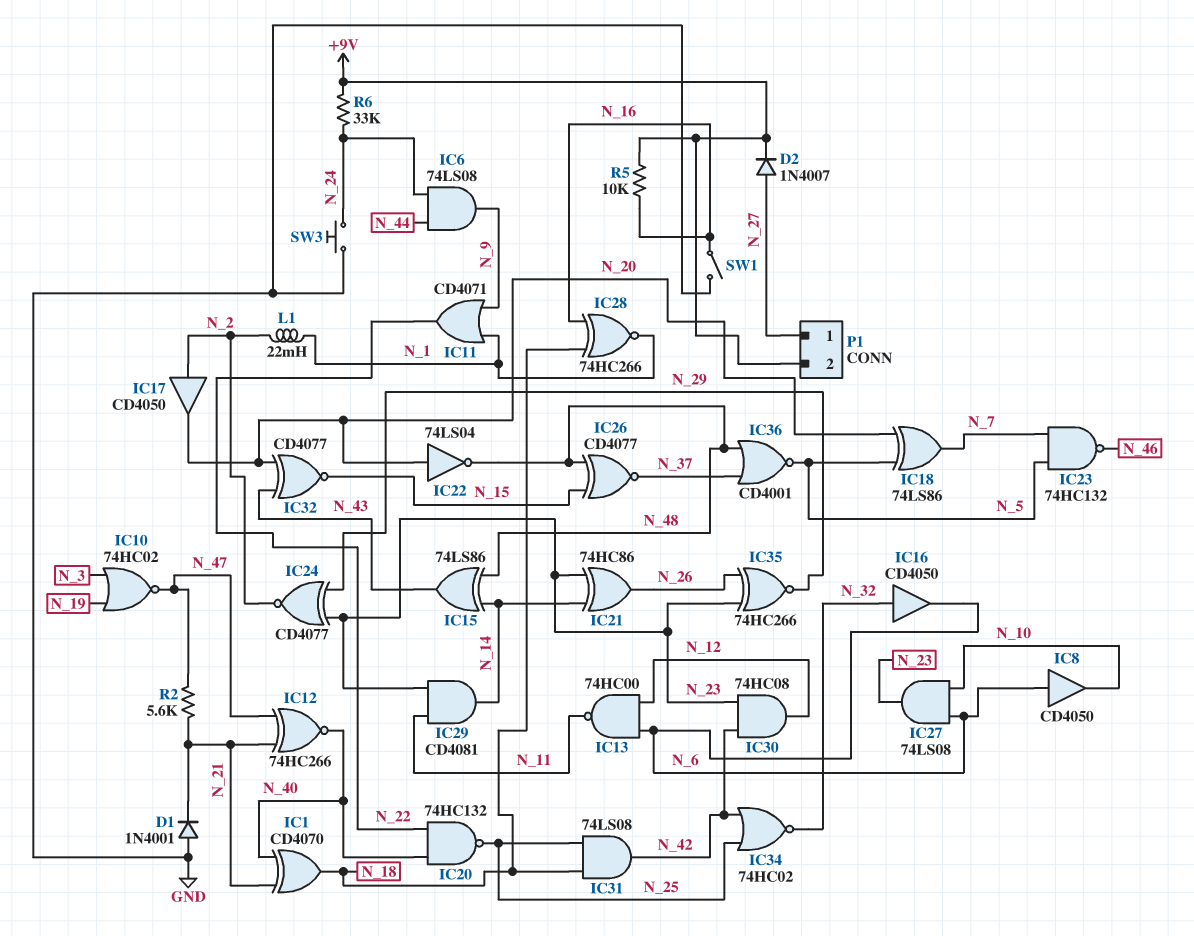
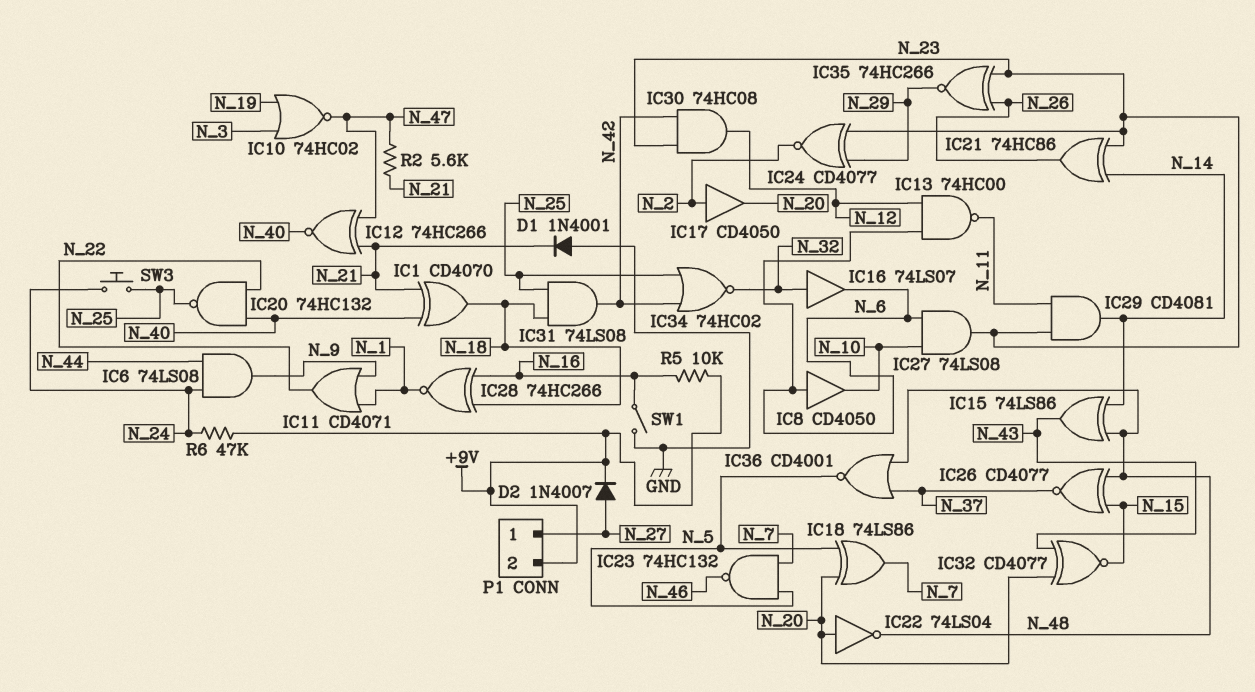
IC16: buffer CD4050 (in N_32, out N_6) -> buffer 74LS07 (in N_32, out N_6)
L1: 22mH (N_1, N_2) -> none
R6: 33k (+9V, N_24) -> 47k (+9V, N_24)
SW3: button (GND, N_24) -> button (N_24, N_25)

